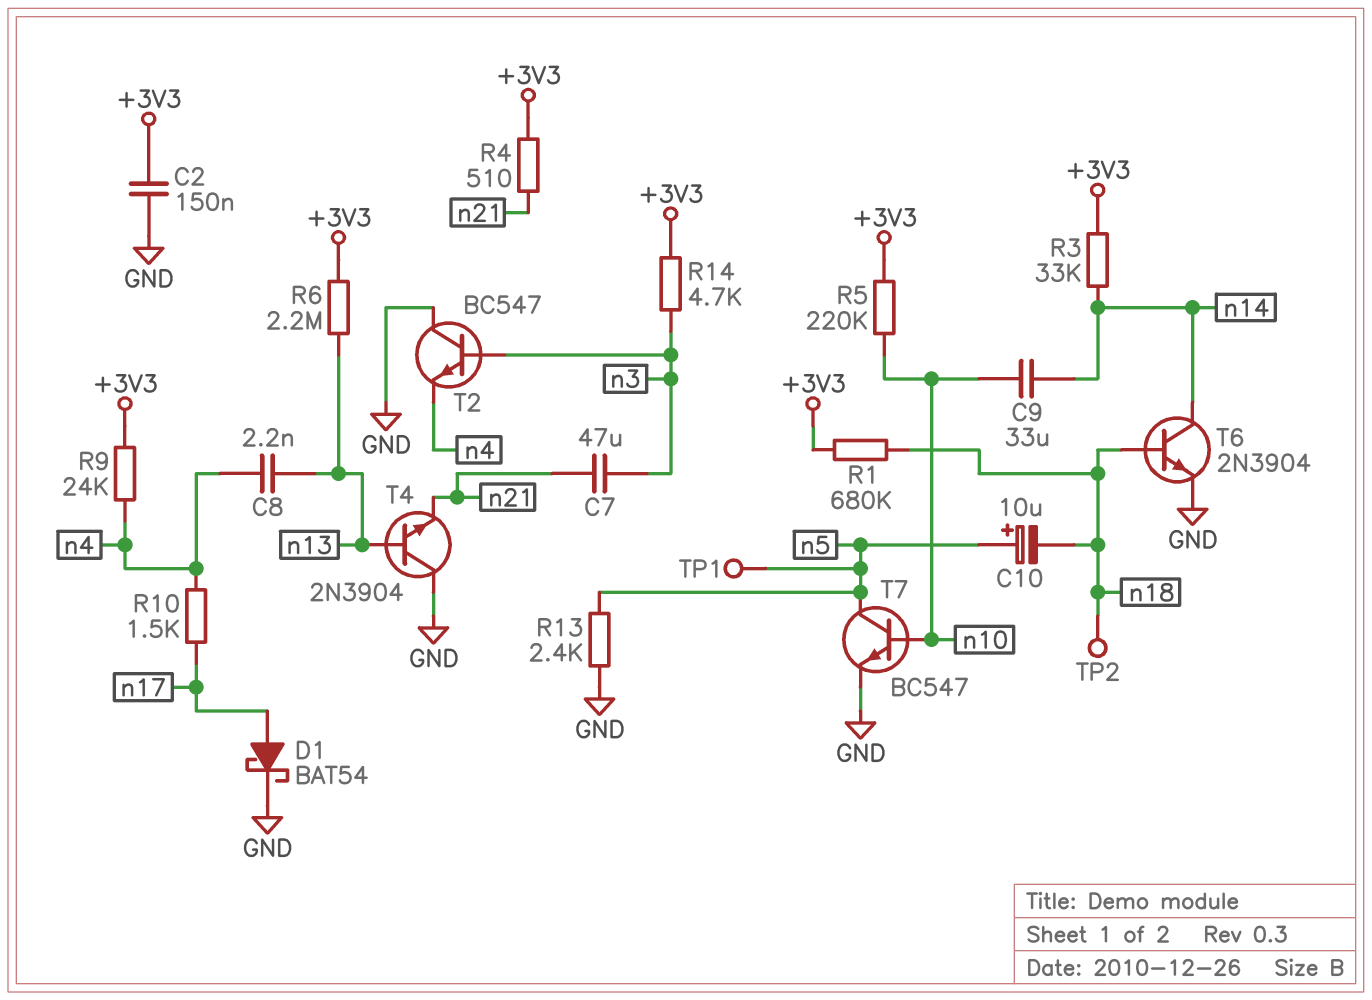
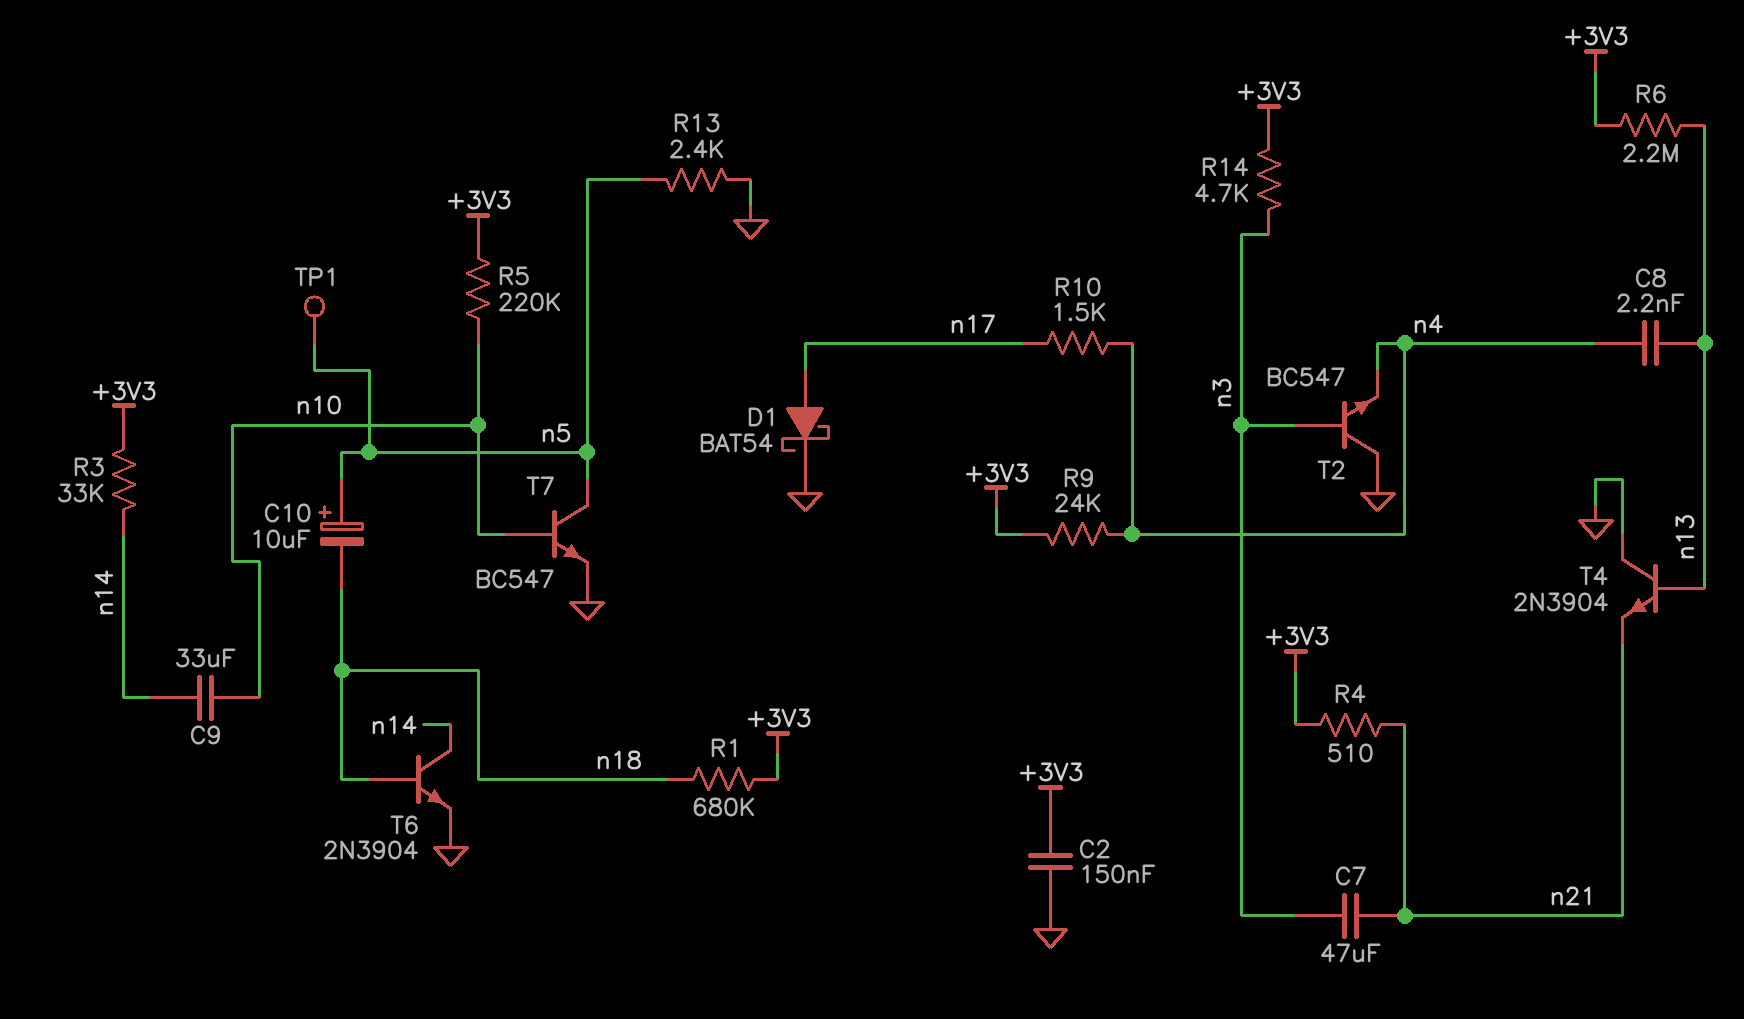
TP2: test point (n18) -> none

